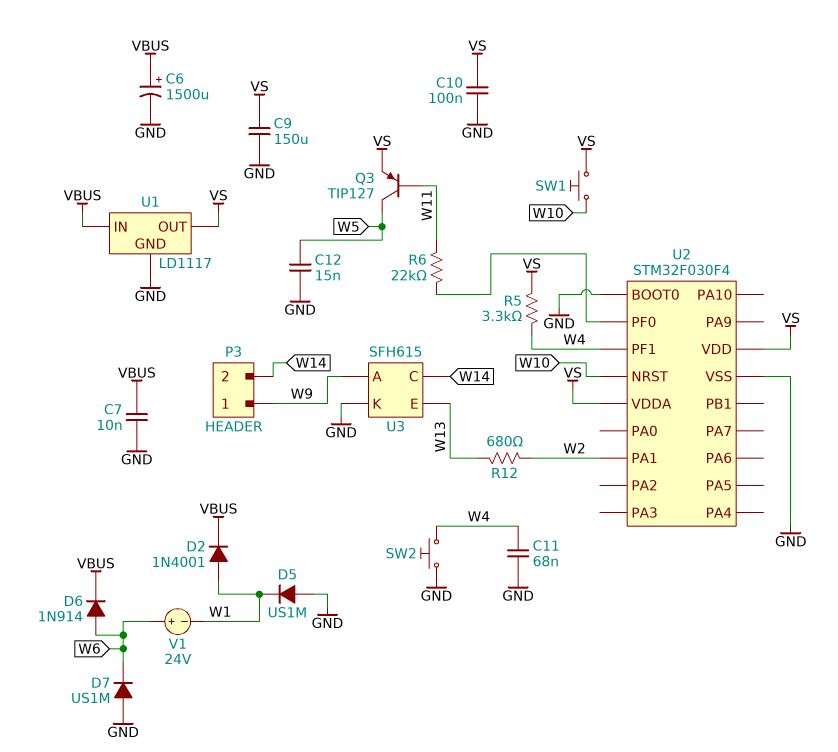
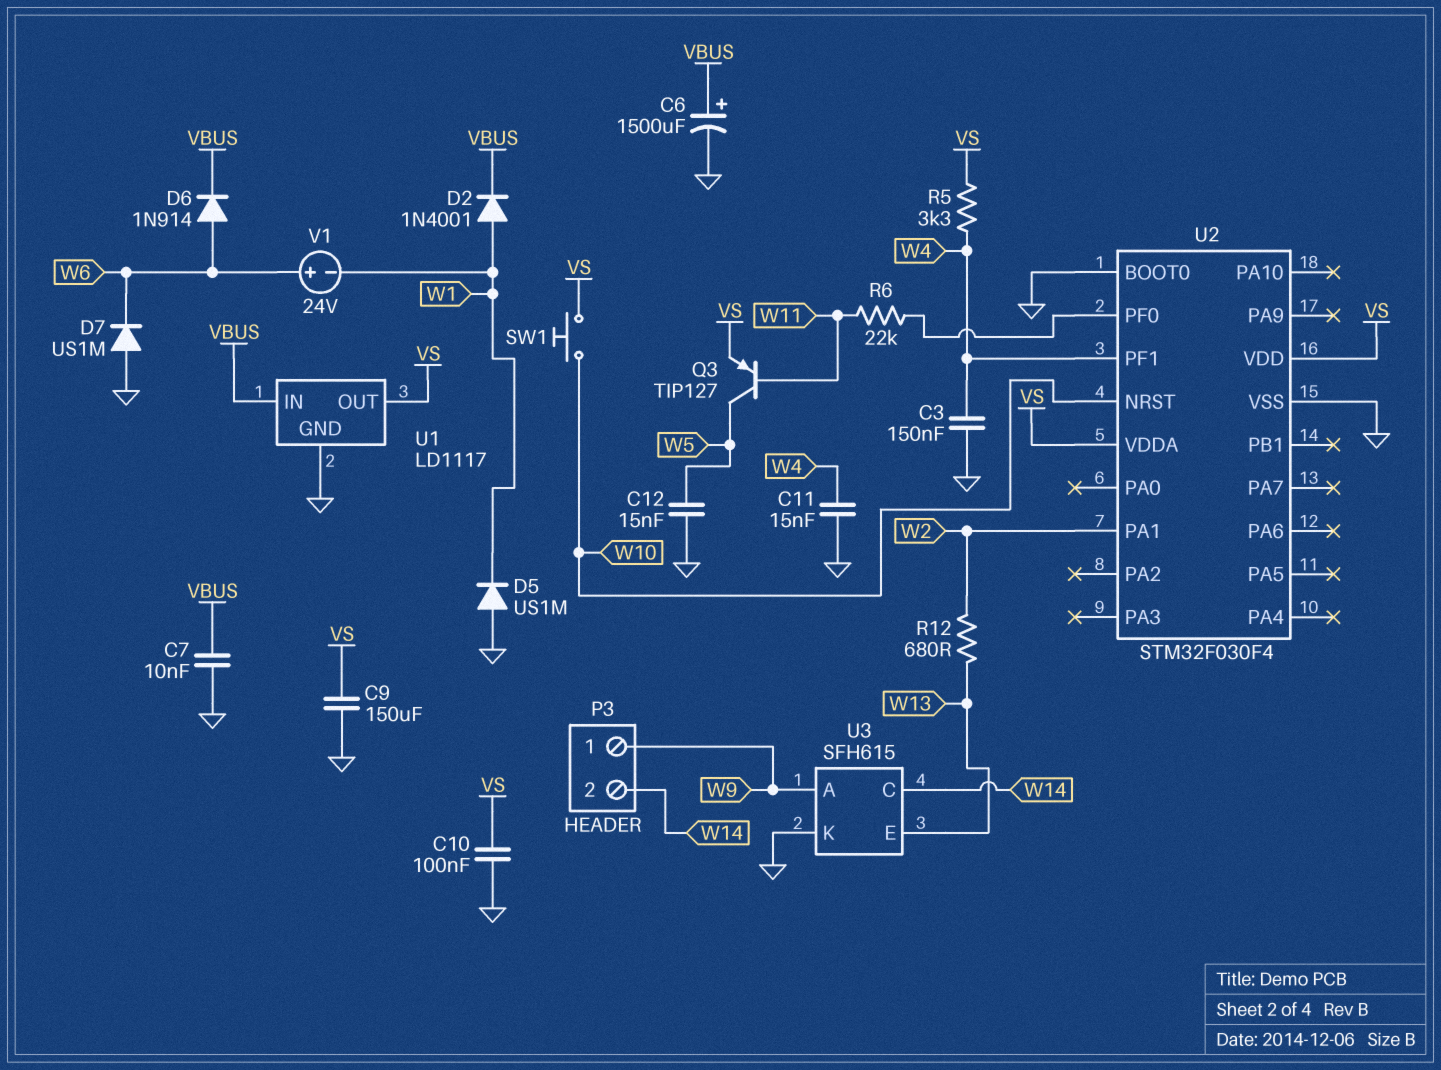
C3: none -> 150nF (GND, W4)
C11: 68nF (GND, W4) -> 15nF (GND, W4)
SW2: button (GND, W4) -> none

